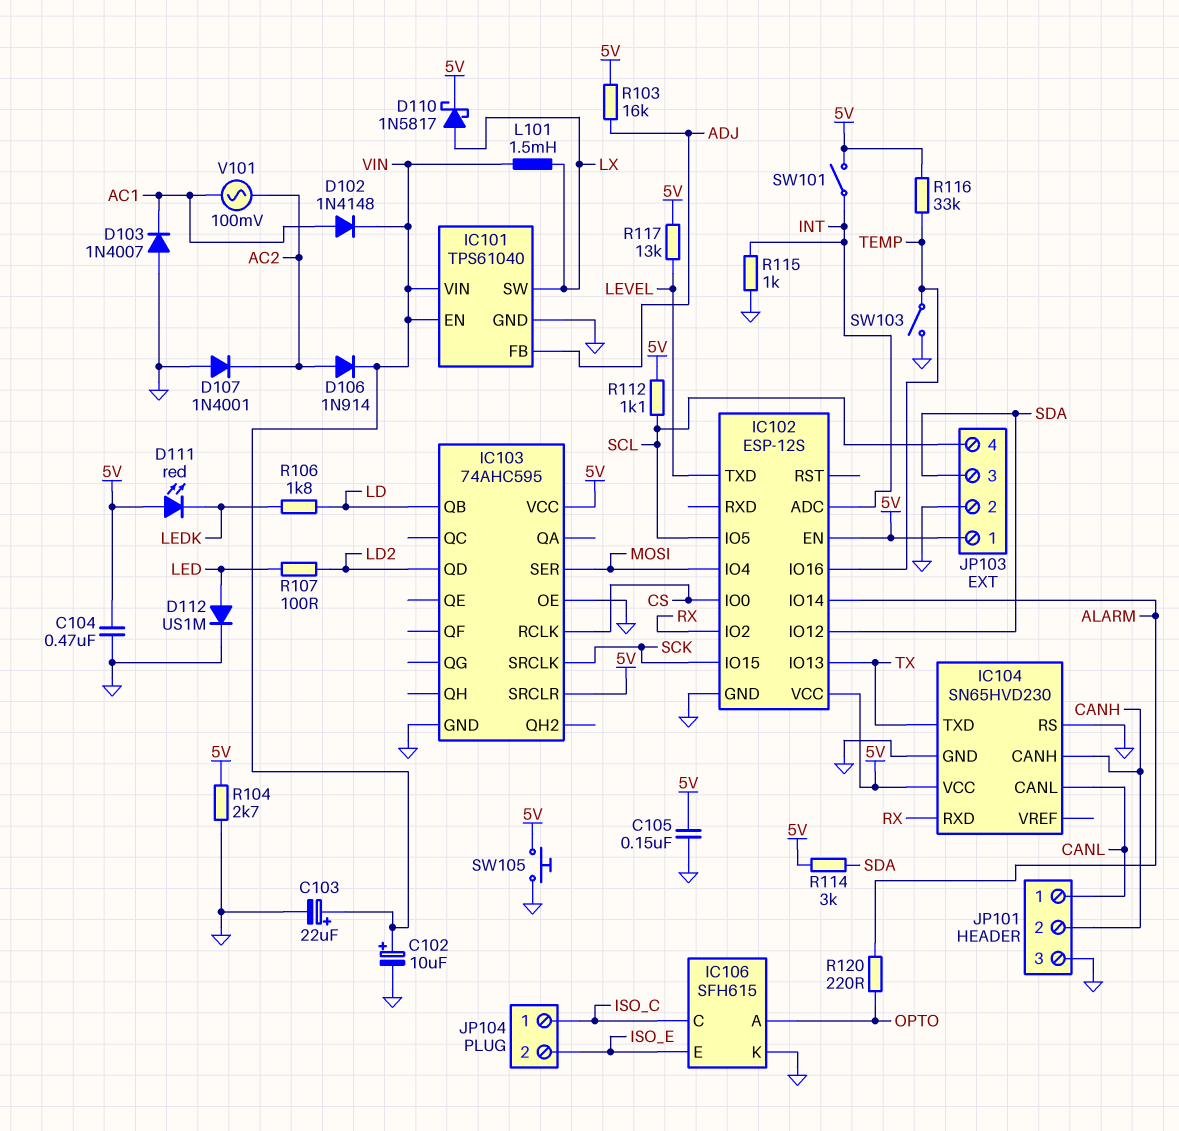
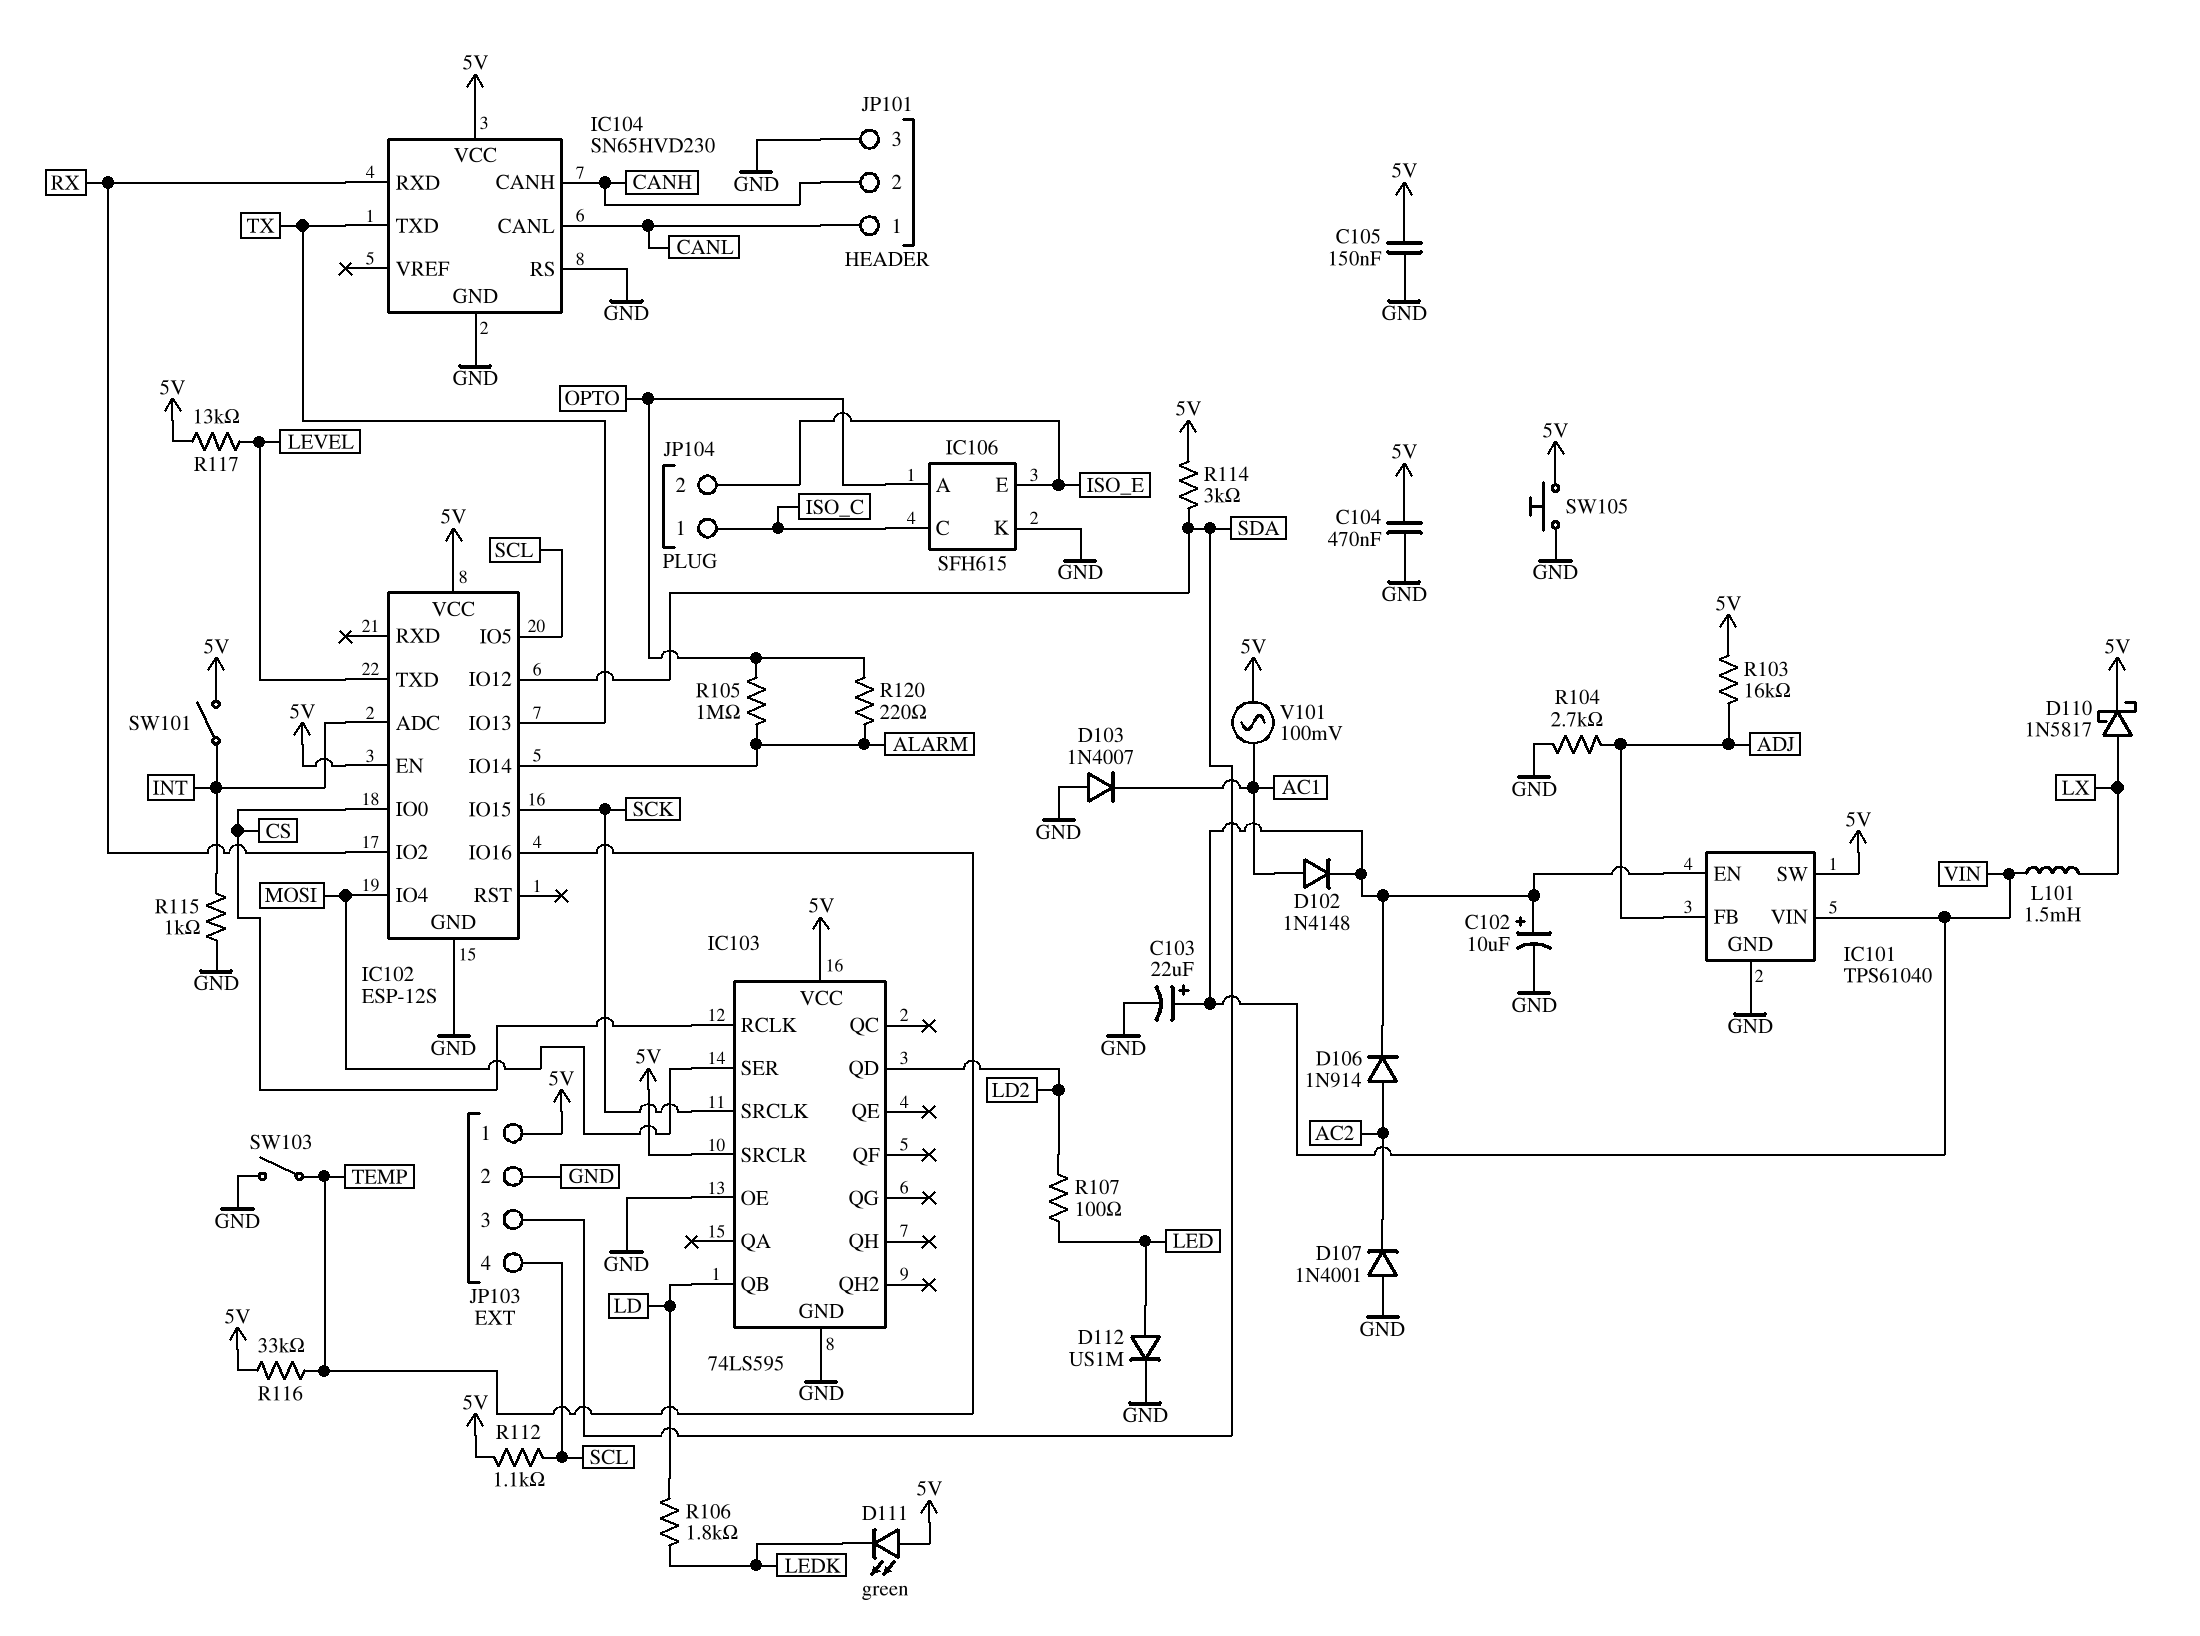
D111: LED red (A 5V, K LEDK) -> LED green (A 5V, K LEDK)
IC101 pin SW: LX -> 5V
IC103: 74AHC595 -> 74LS595
R104: 2.7k (5V, GND) -> 2.7k (ADJ, GND)
R105: none -> 1M (ALARM, OPTO)
V101: AC 100mV (AC1, AC2) -> AC 100mV (5V, AC1)

